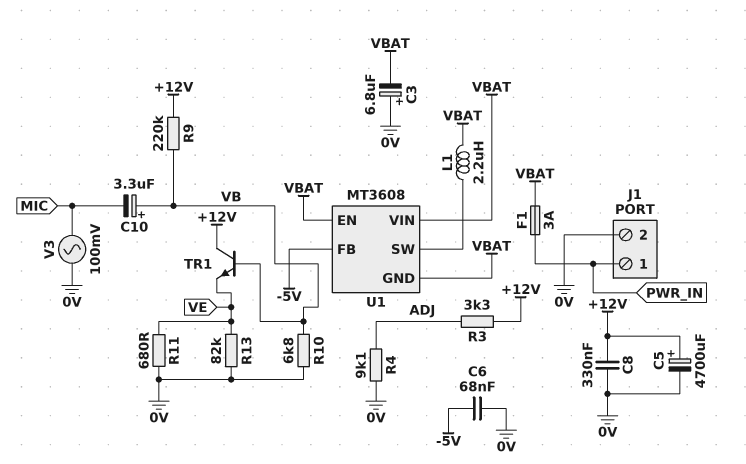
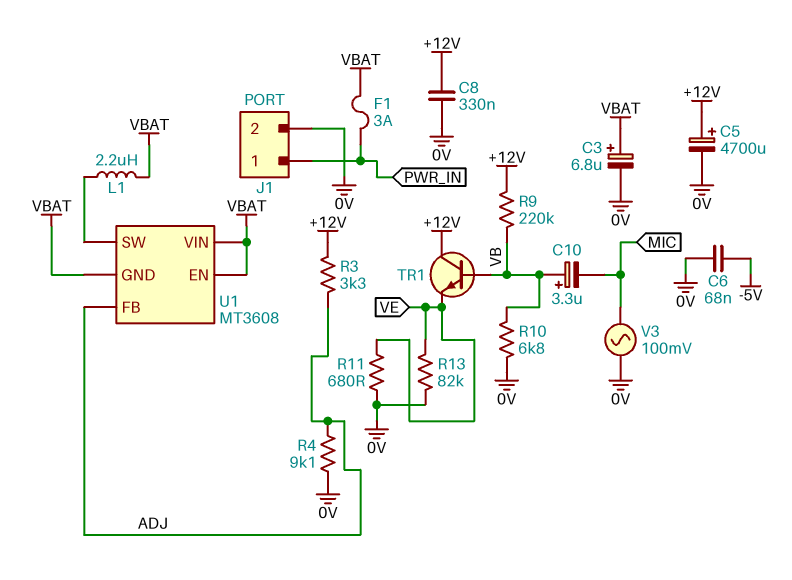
C3: 6.8uF (plus 0V, minus VBAT) -> 6.8uF (plus VBAT, minus 0V)
U1 pin FB: -5V -> ADJ

